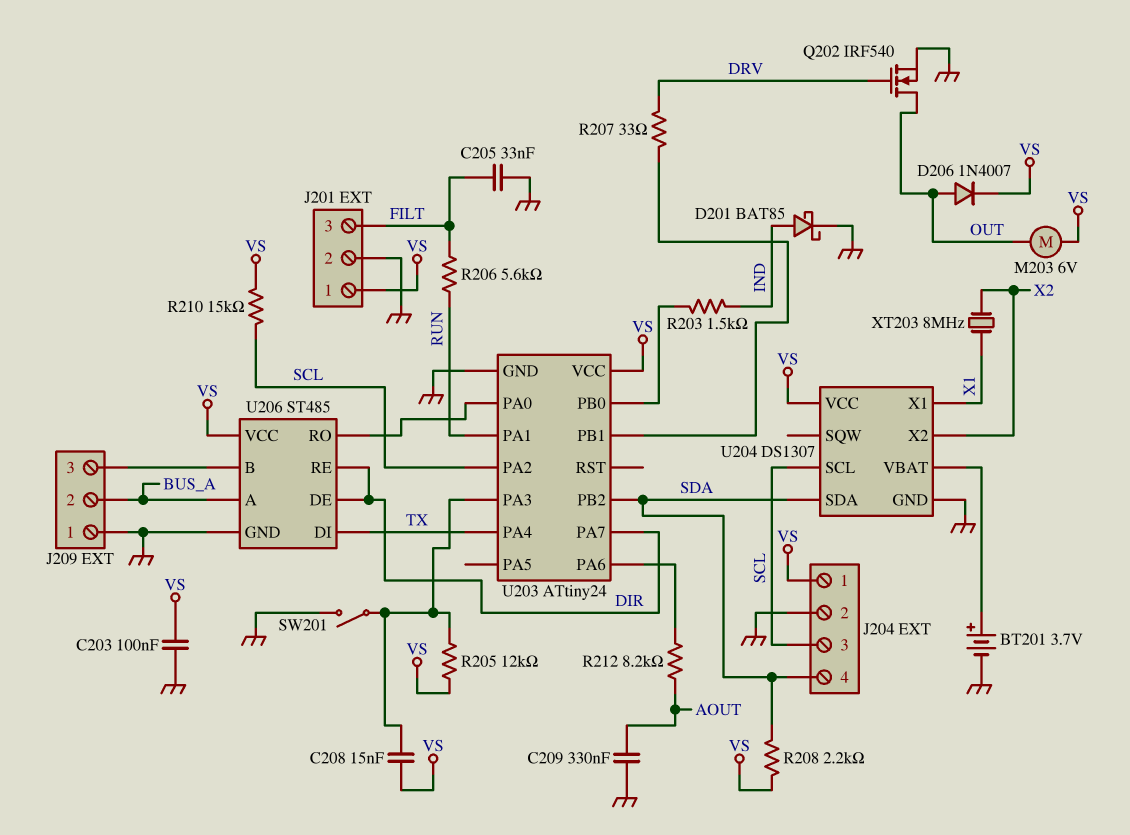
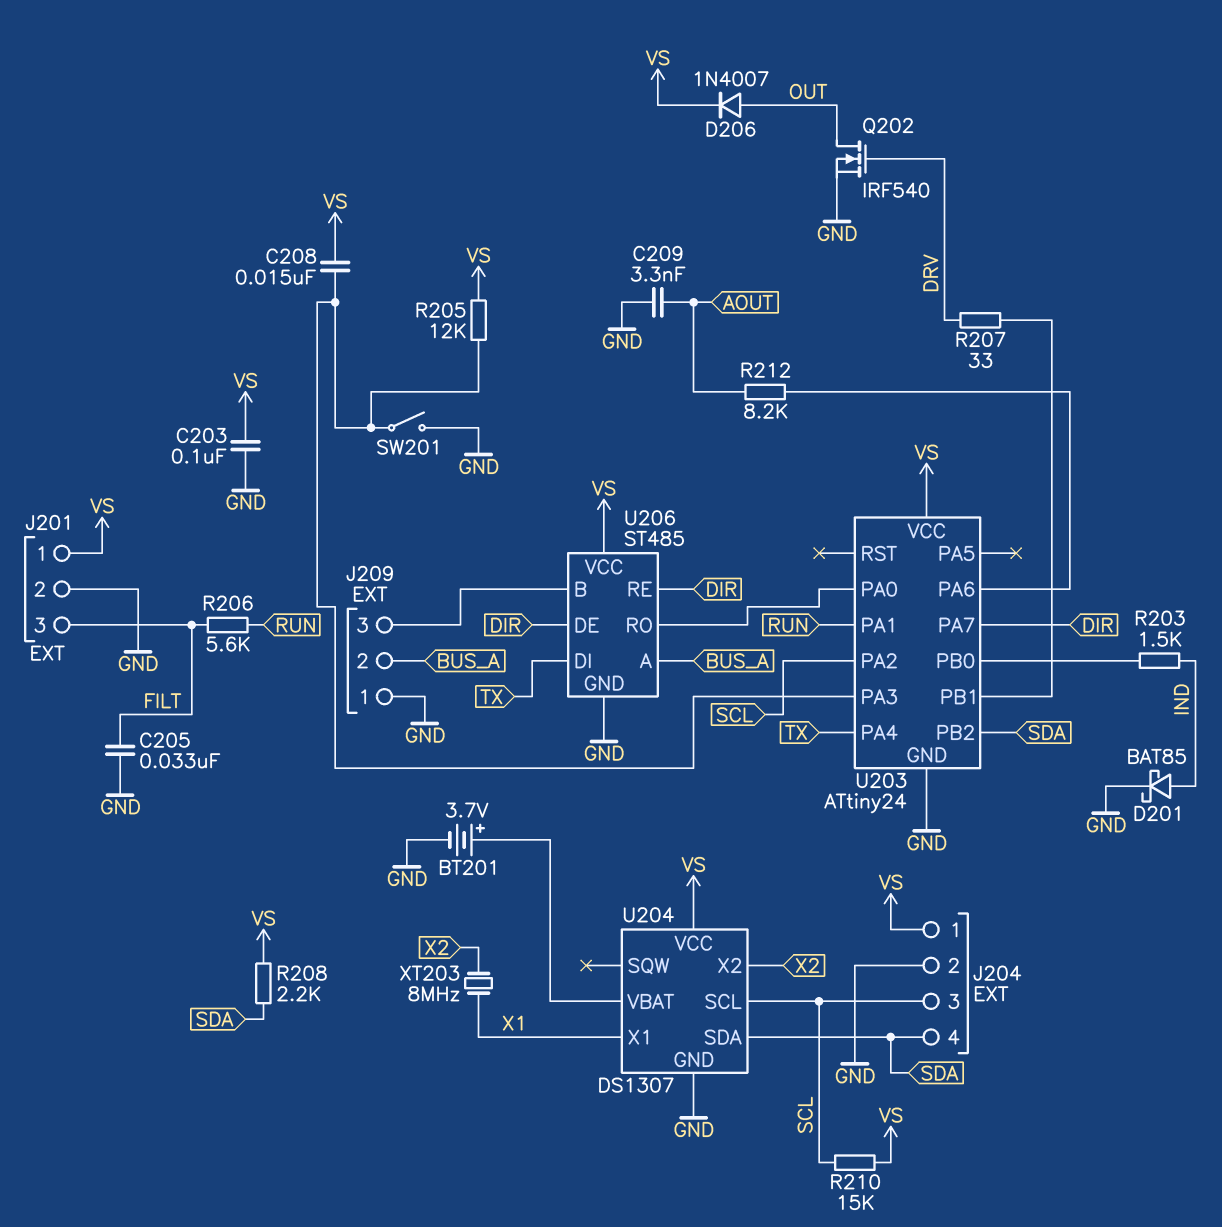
C209: 330nF (AOUT, GND) -> 3.3nF (AOUT, GND)
M203: motor 6V (OUT, VS) -> none

